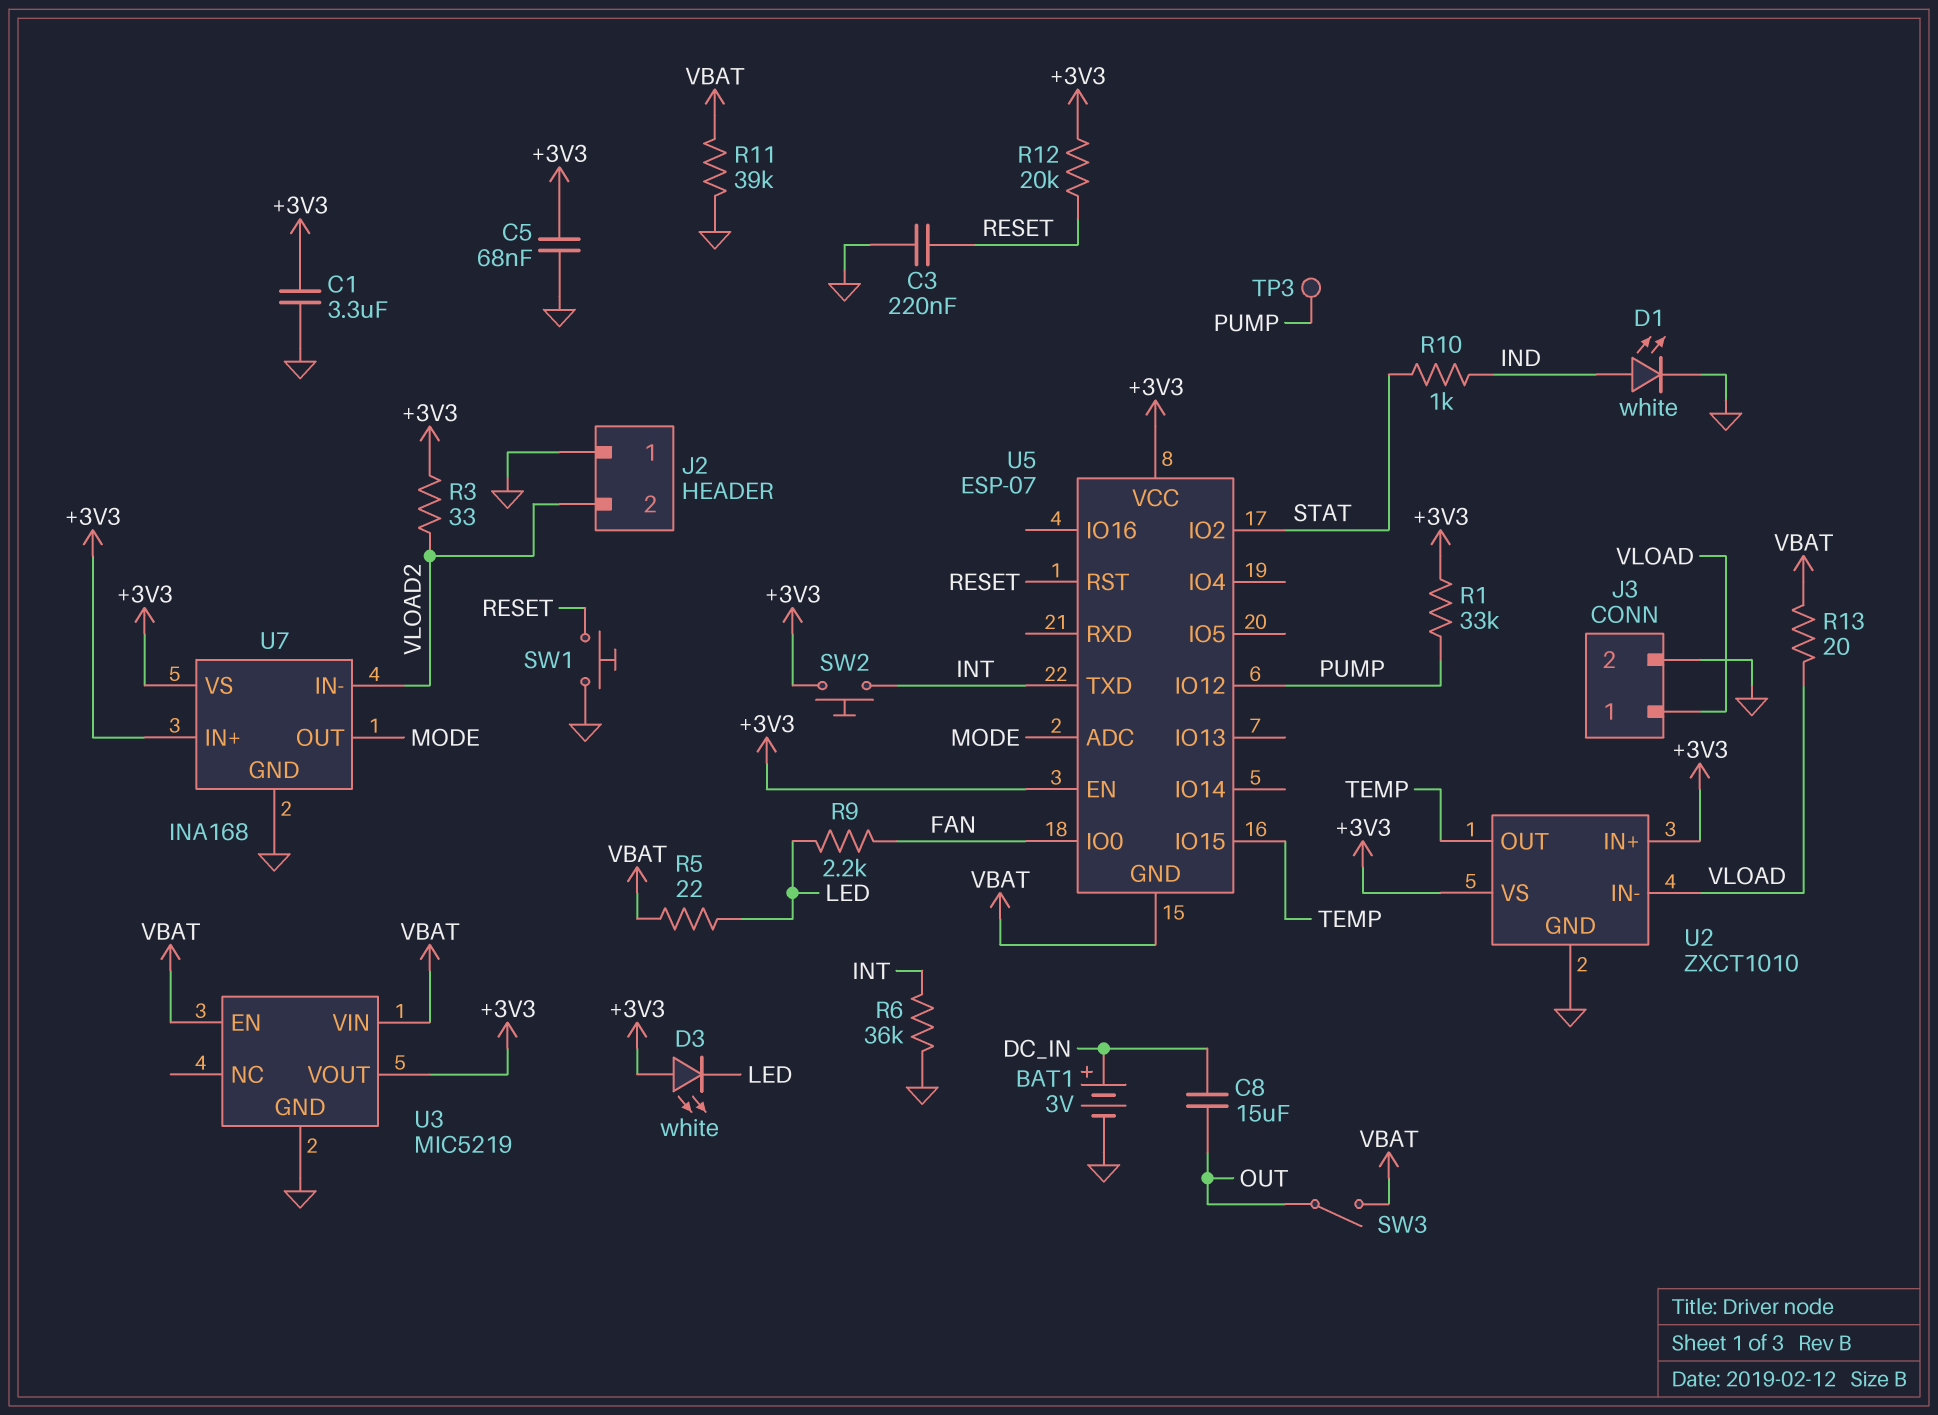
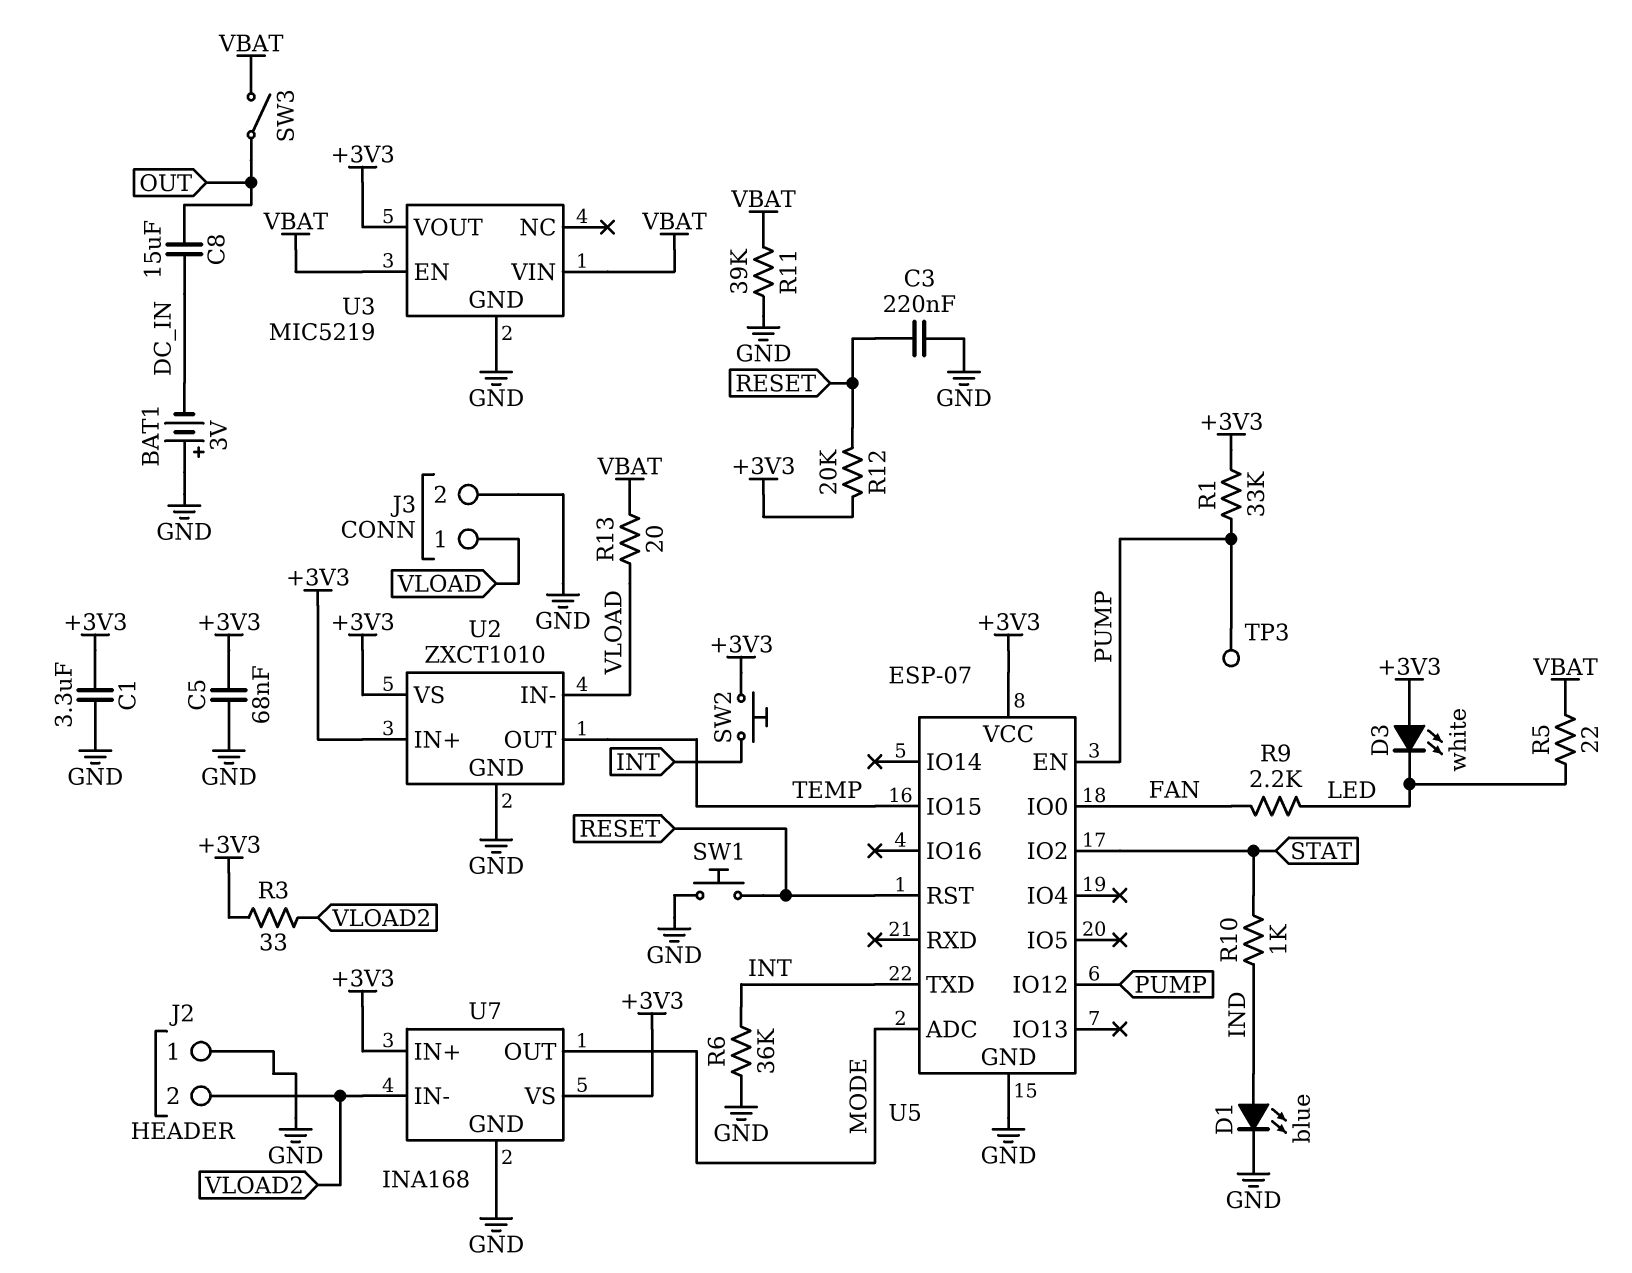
BAT1: 3V (plus DC_IN, minus GND) -> 3V (plus GND, minus DC_IN)
D1: LED white (A IND, K GND) -> LED blue (A IND, K GND)
U5 pin EN: +3V3 -> PUMP
U5 pin GND: VBAT -> GND

